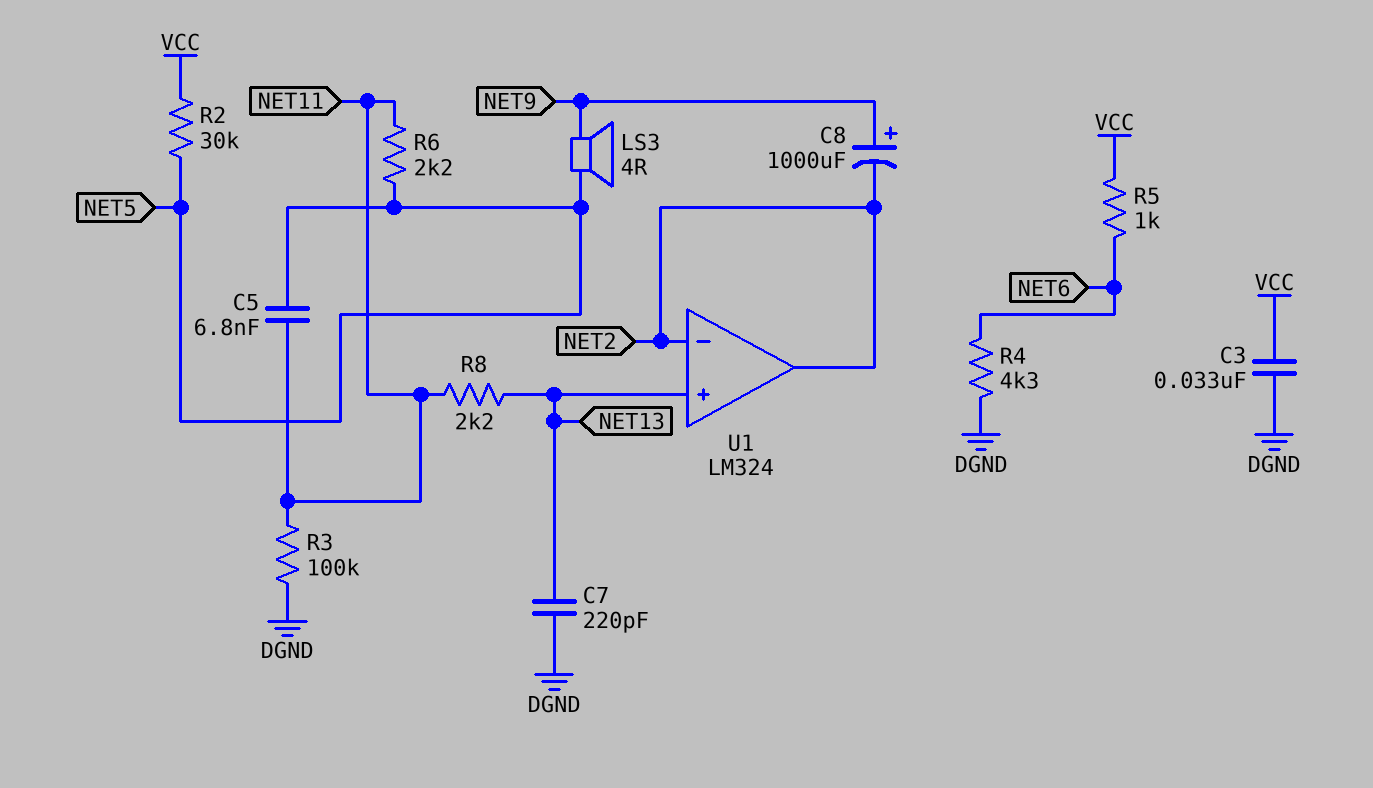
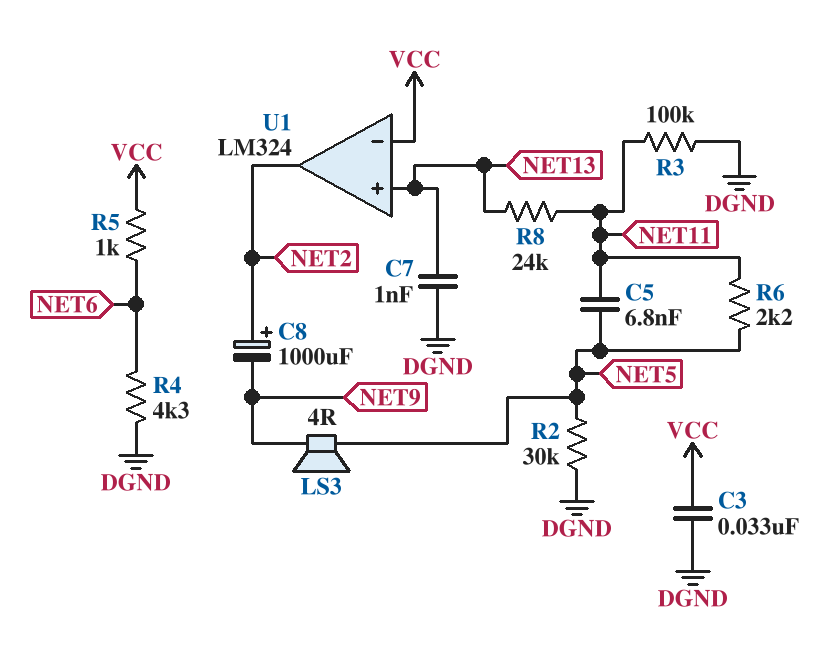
C7: 220pF (DGND, NET13) -> 1nF (DGND, NET13)
C8: 1000uF (plus NET9, minus NET2) -> 1000uF (plus NET2, minus NET9)
R2: 30k (NET5, VCC) -> 30k (DGND, NET5)
R8: 2.2k (NET11, NET13) -> 24k (NET11, NET13)
U1 pin in-: NET2 -> VCC

